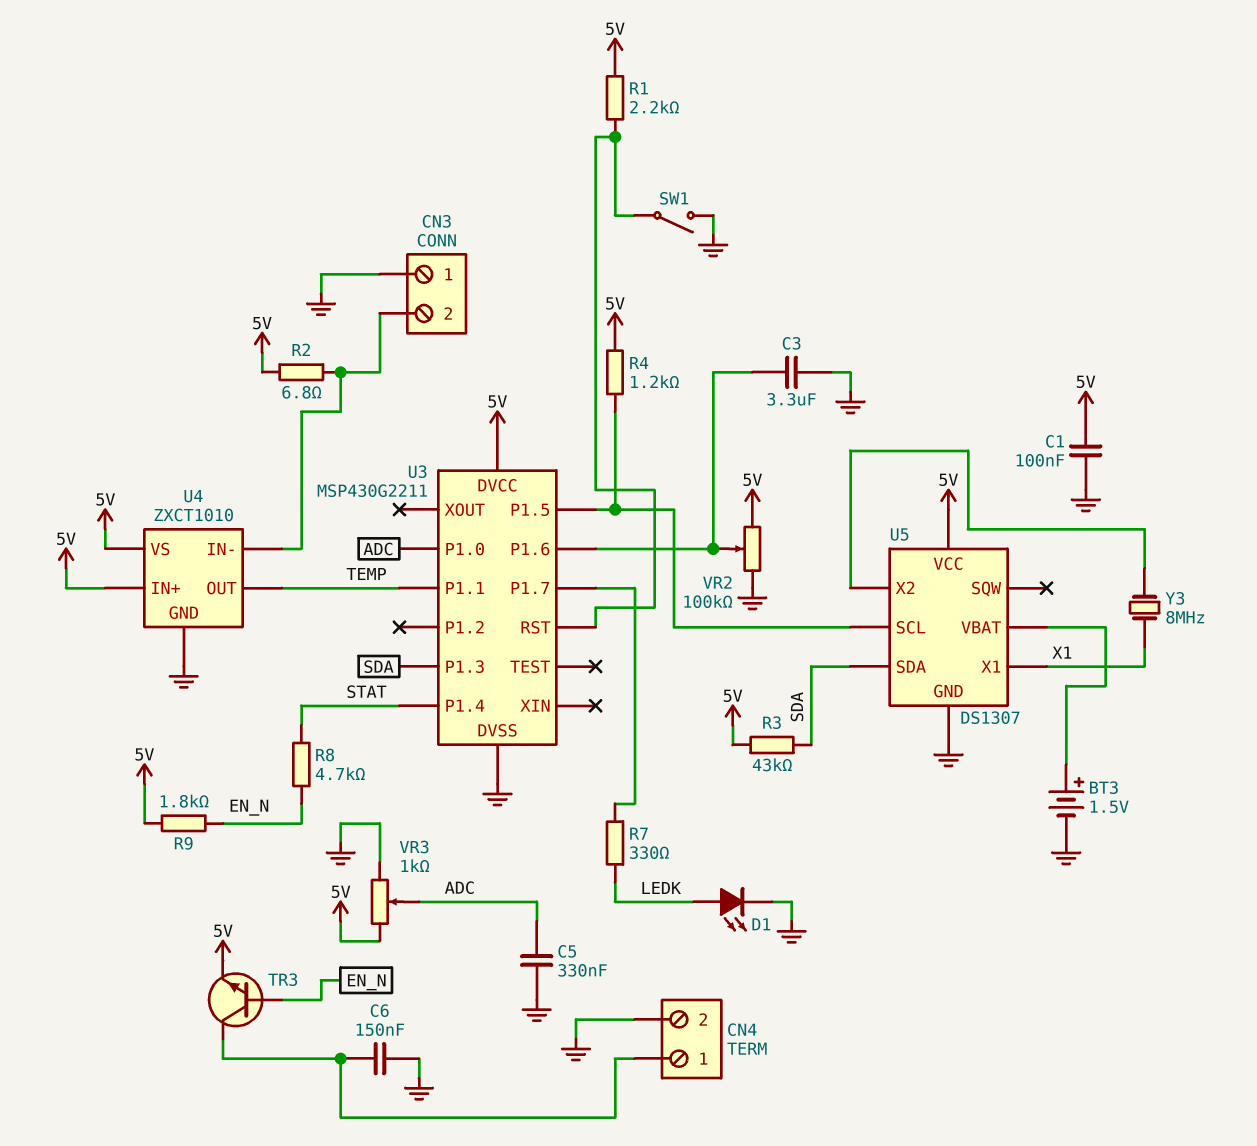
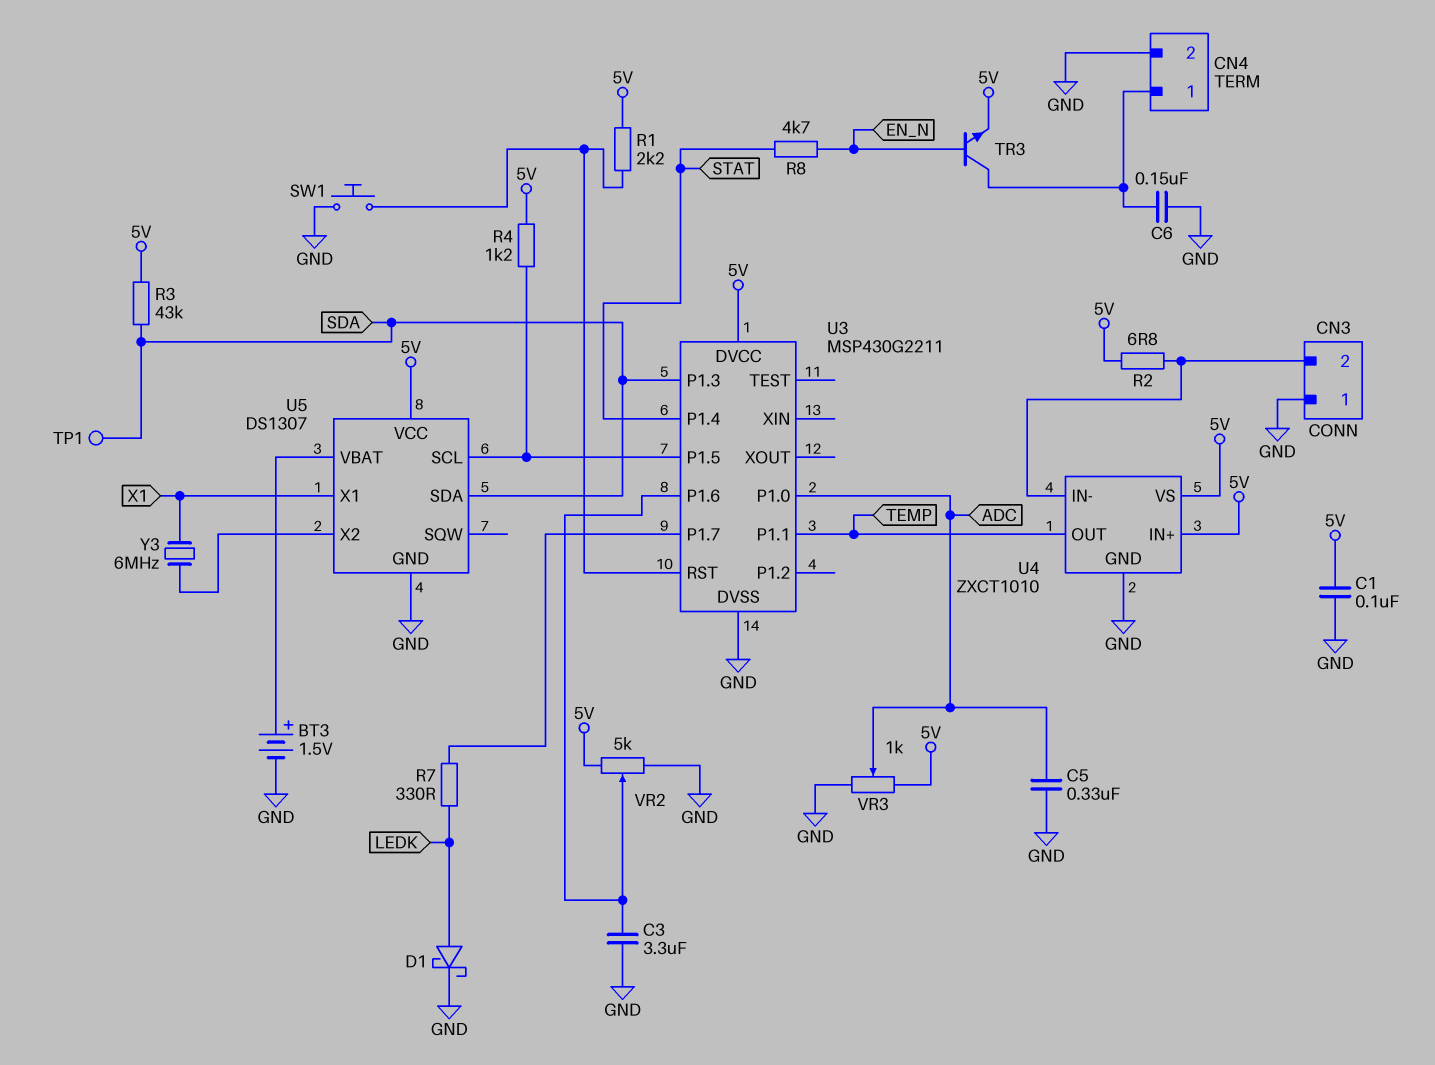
D1: LED (A LEDK, K GND) -> schottky (A LEDK, K GND)
R9: 1.8k (5V, EN_N) -> none
SW1: switch (GND, U3/RST) -> button (GND, U3/RST)
TP1: none -> test point (SDA)
VR2: 100k (5V, GND, wiper U3/P1.6) -> 5k (5V, GND, wiper U3/P1.6)
Y3: 8MHz (U5/X2, X1) -> 6MHz (U5/X2, X1)

